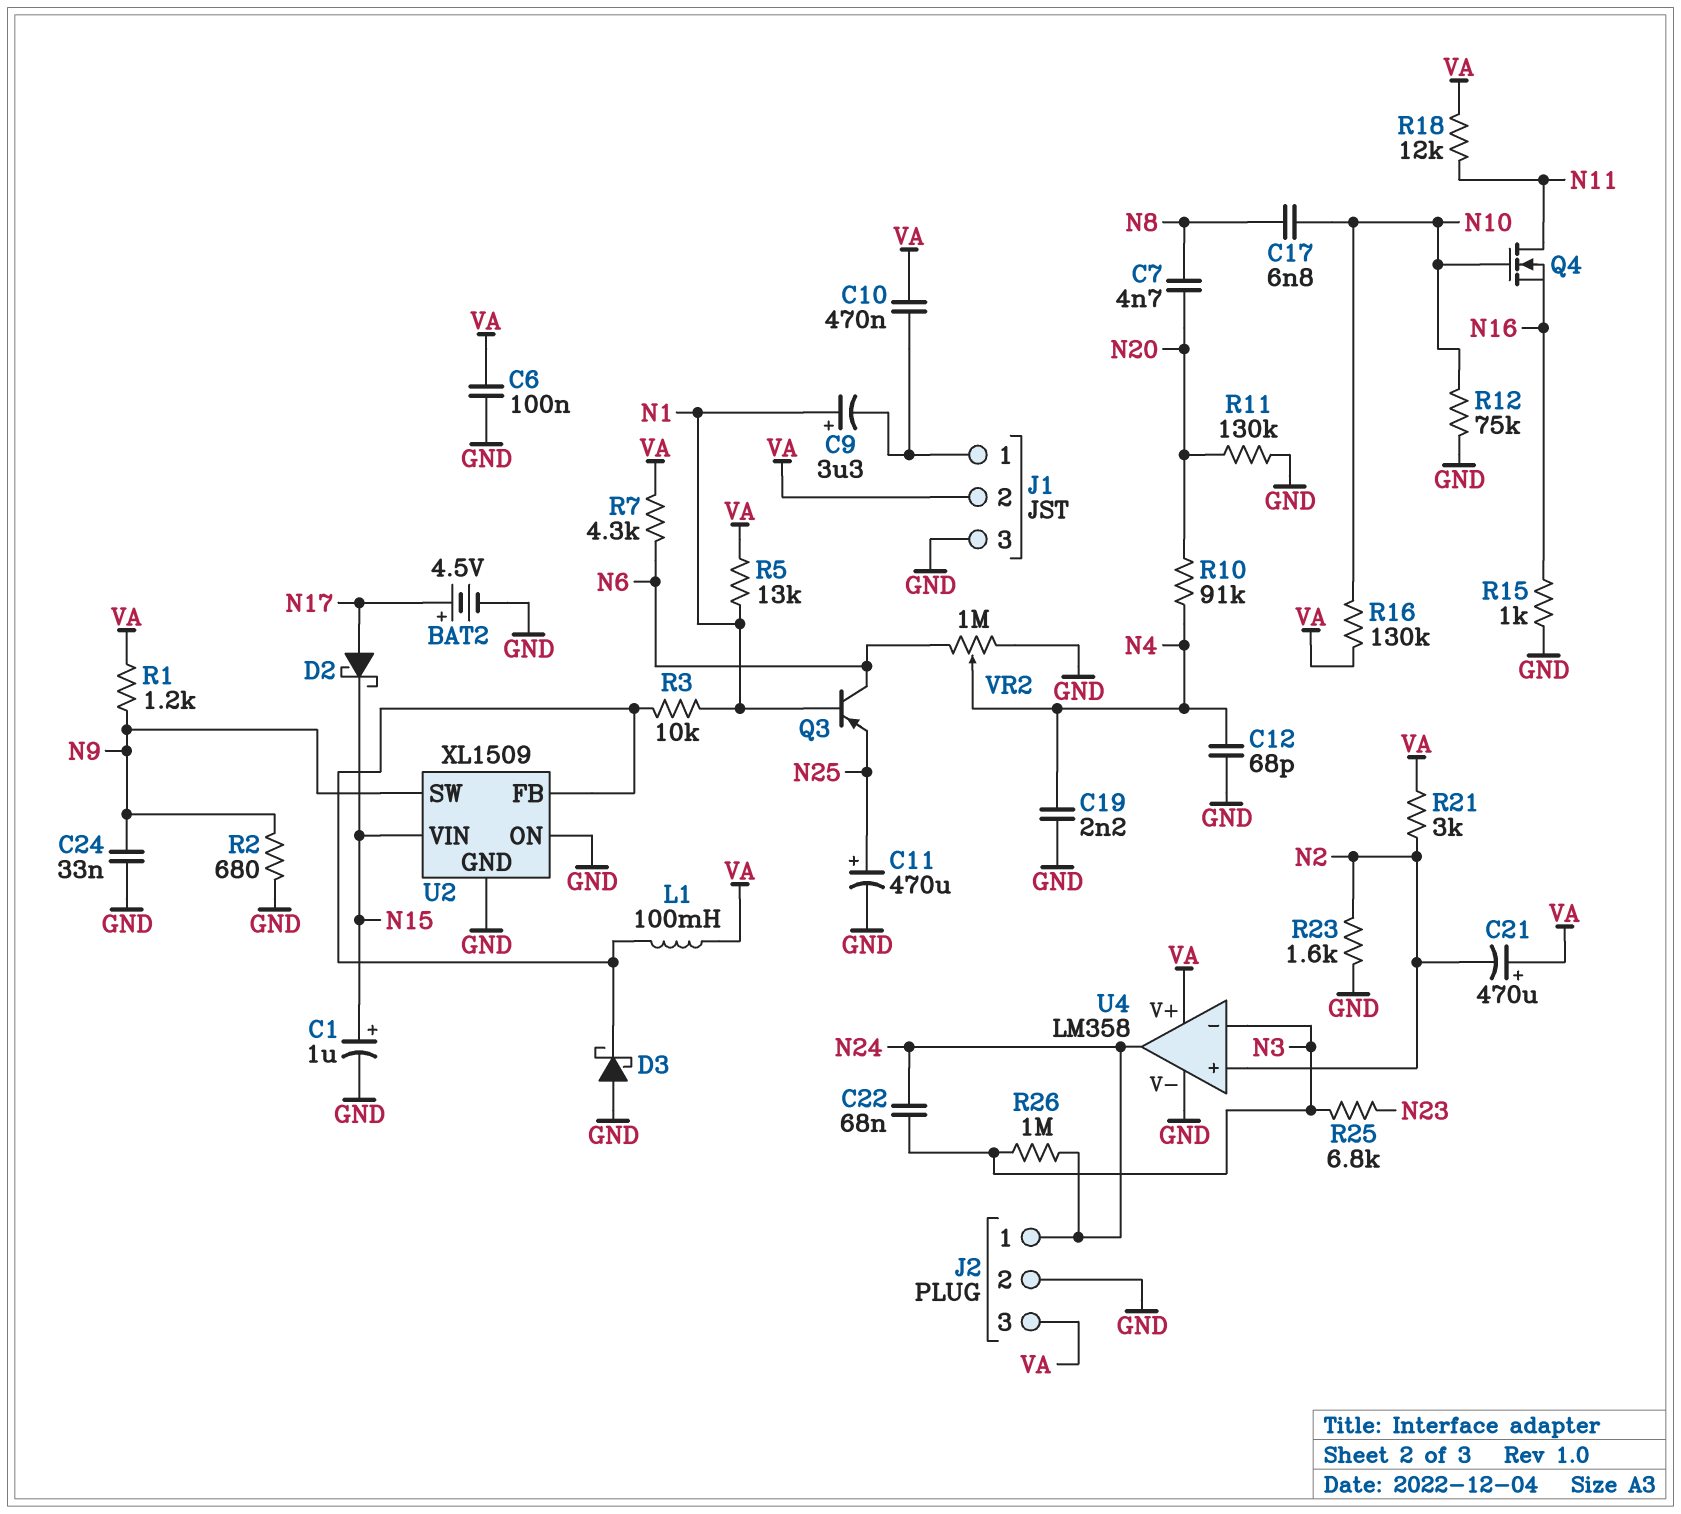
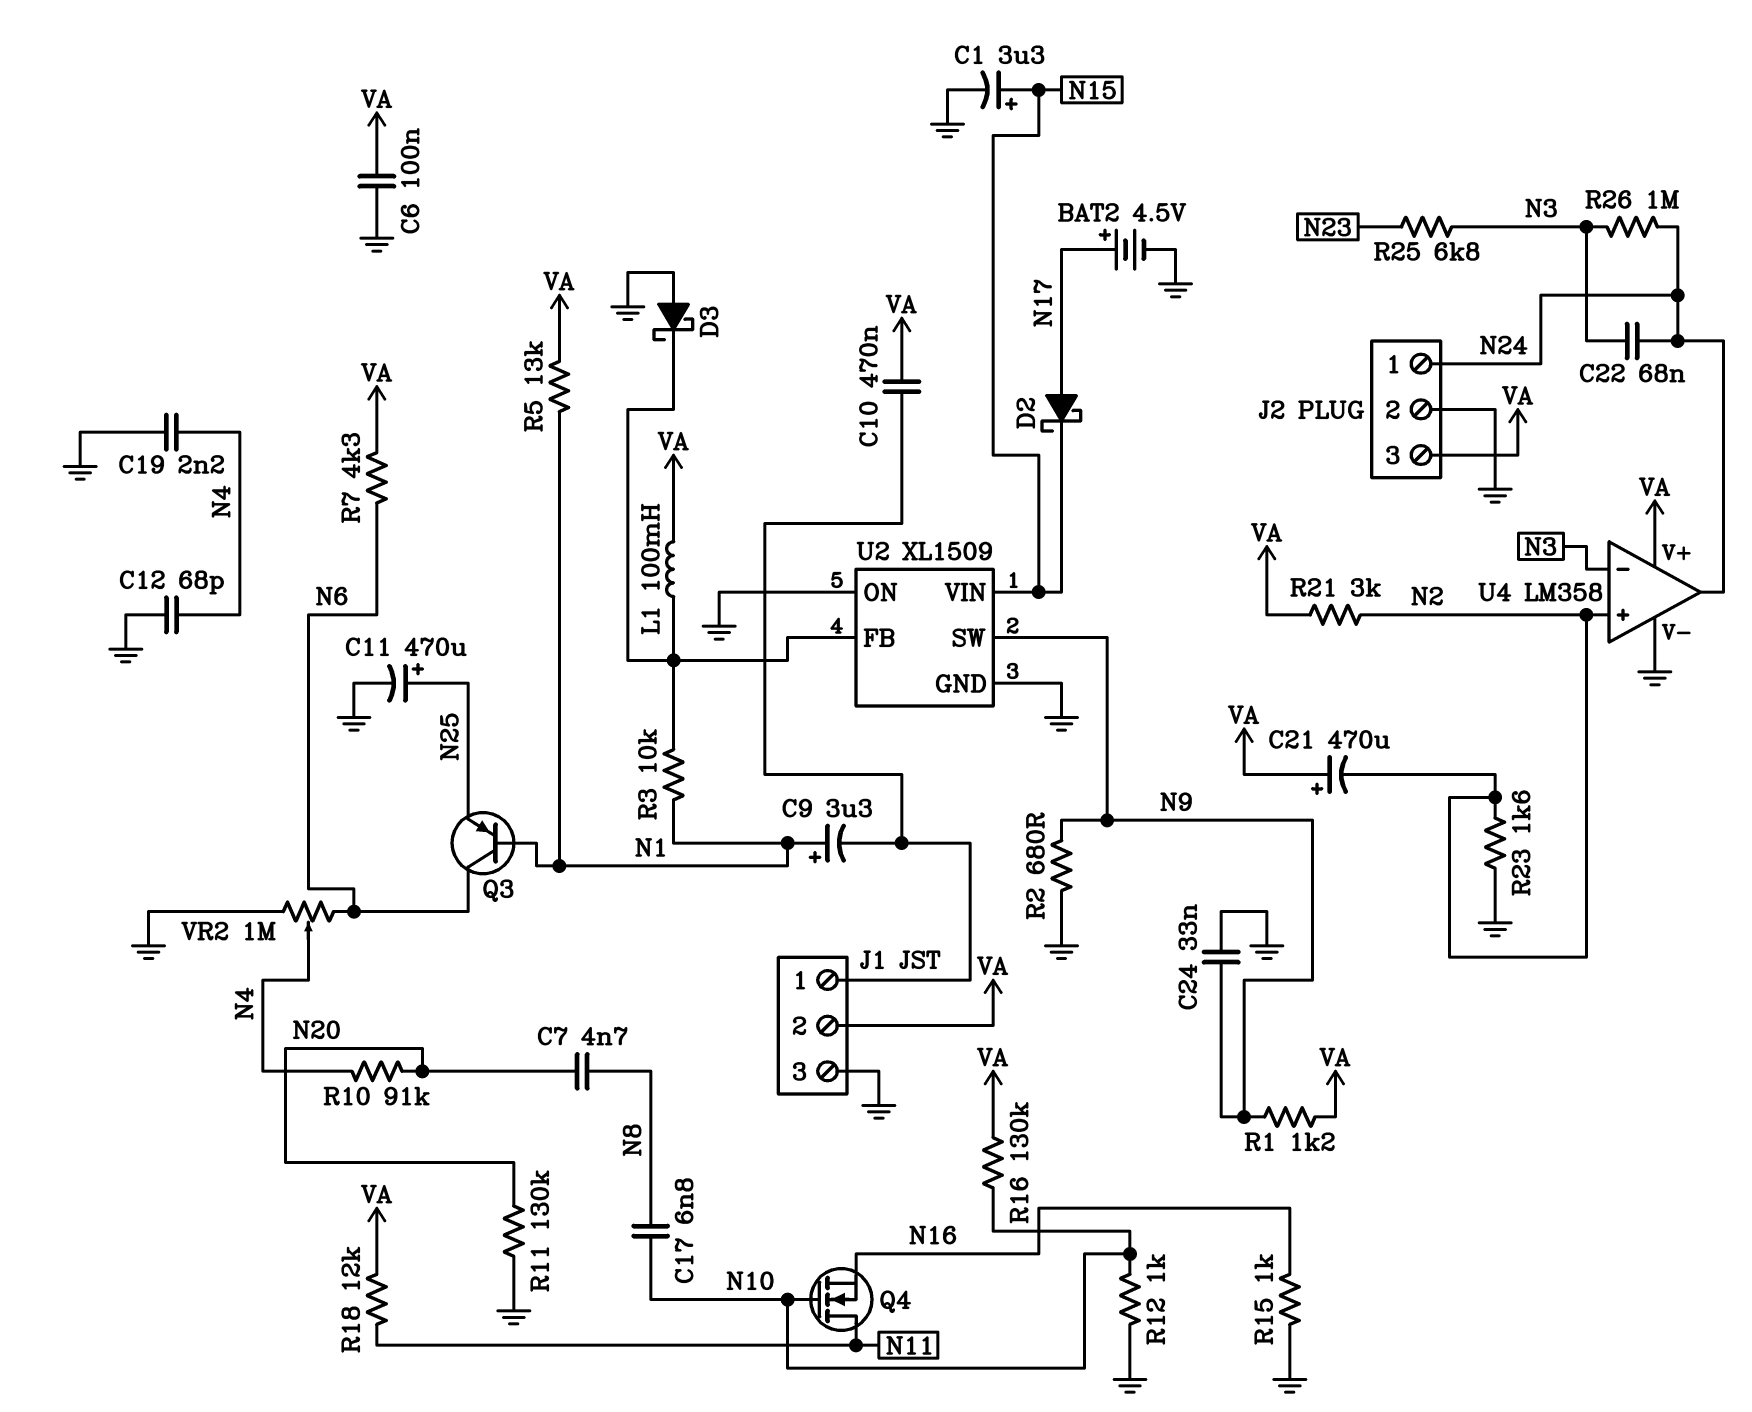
C1: 1uF (plus N15, minus GND) -> 3.3uF (plus N15, minus GND)
R12: 75k (GND, N10) -> 1k (GND, N10)

